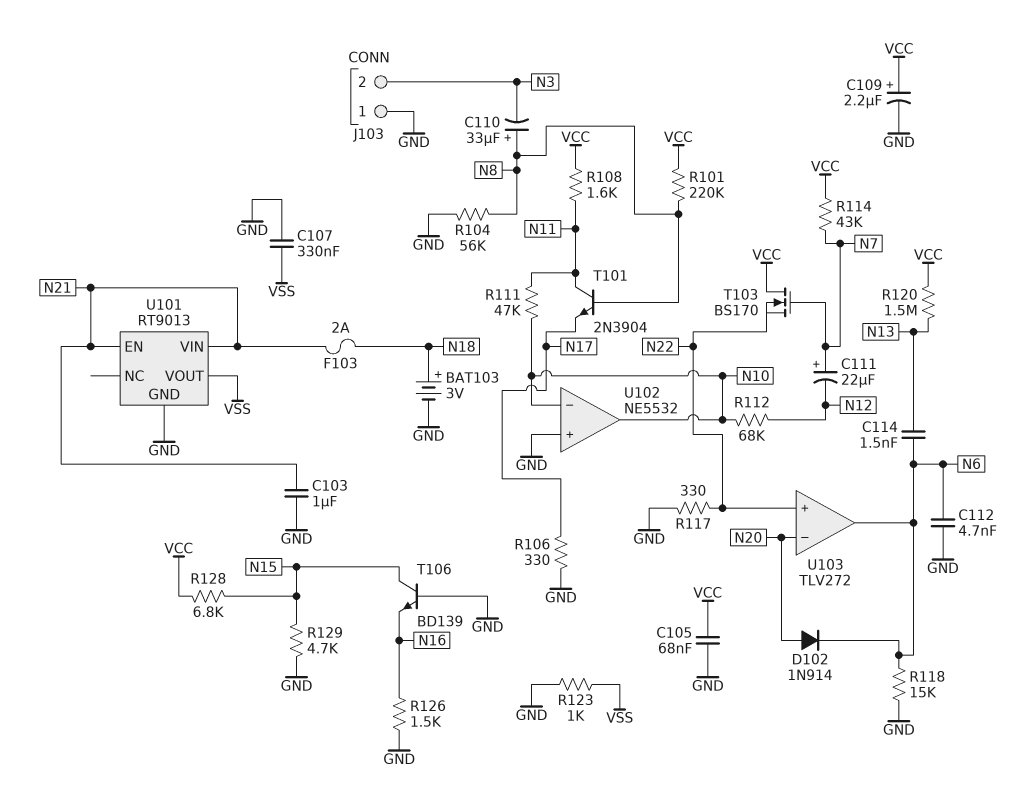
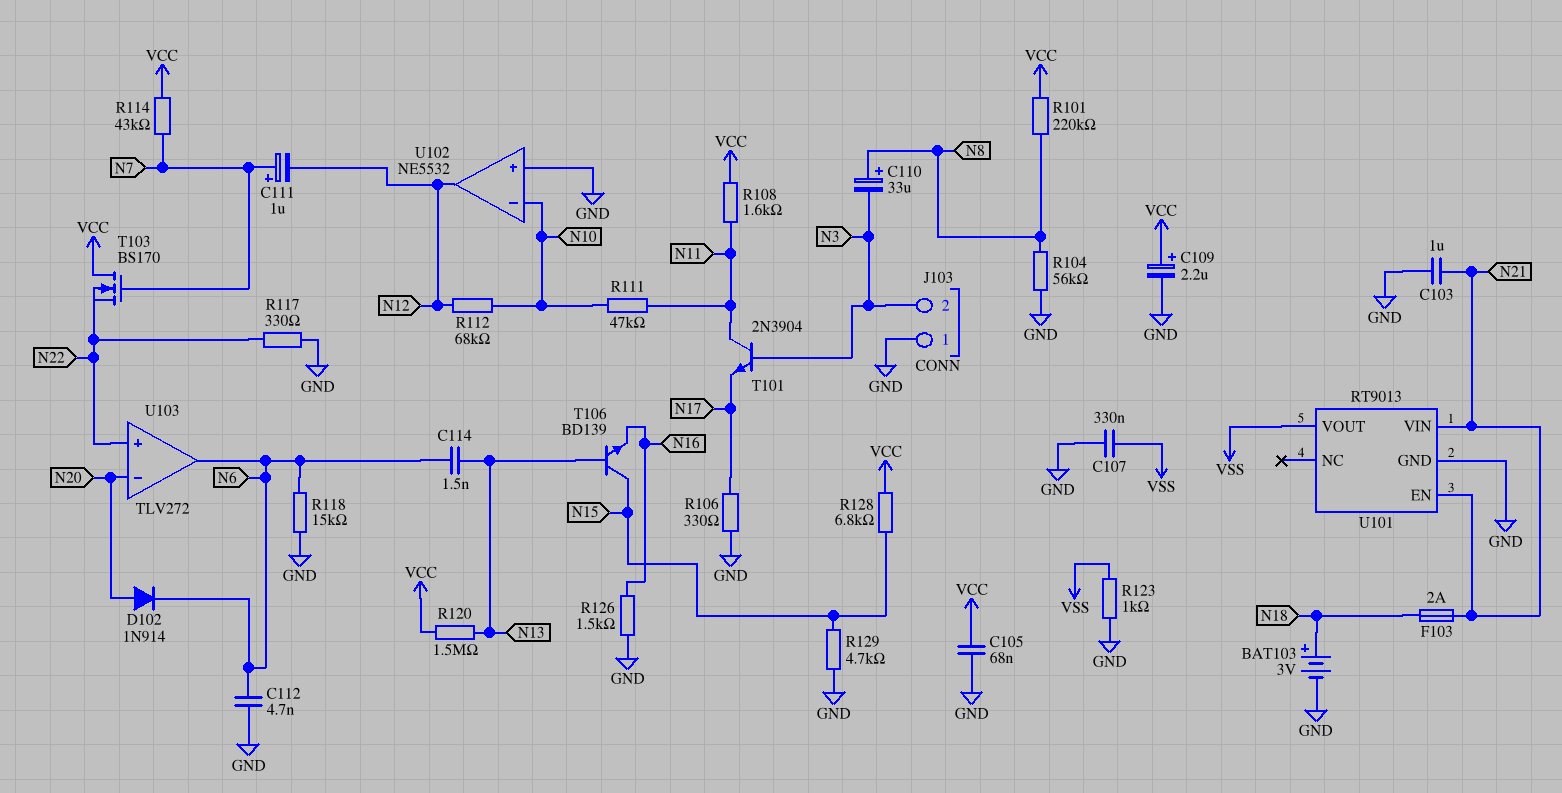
C111: 22uF (plus N7, minus N12) -> 1uF (plus N7, minus N12)
T101: NPN 2N3904 (B N8, C N11, E N17) -> NPN 2N3904 (B N3, C N11, E N17)
T106: NPN BD139 (B GND, C N15, E N16) -> NPN BD139 (B N13, C N15, E N16)
U102 pin out: N10 -> N12

